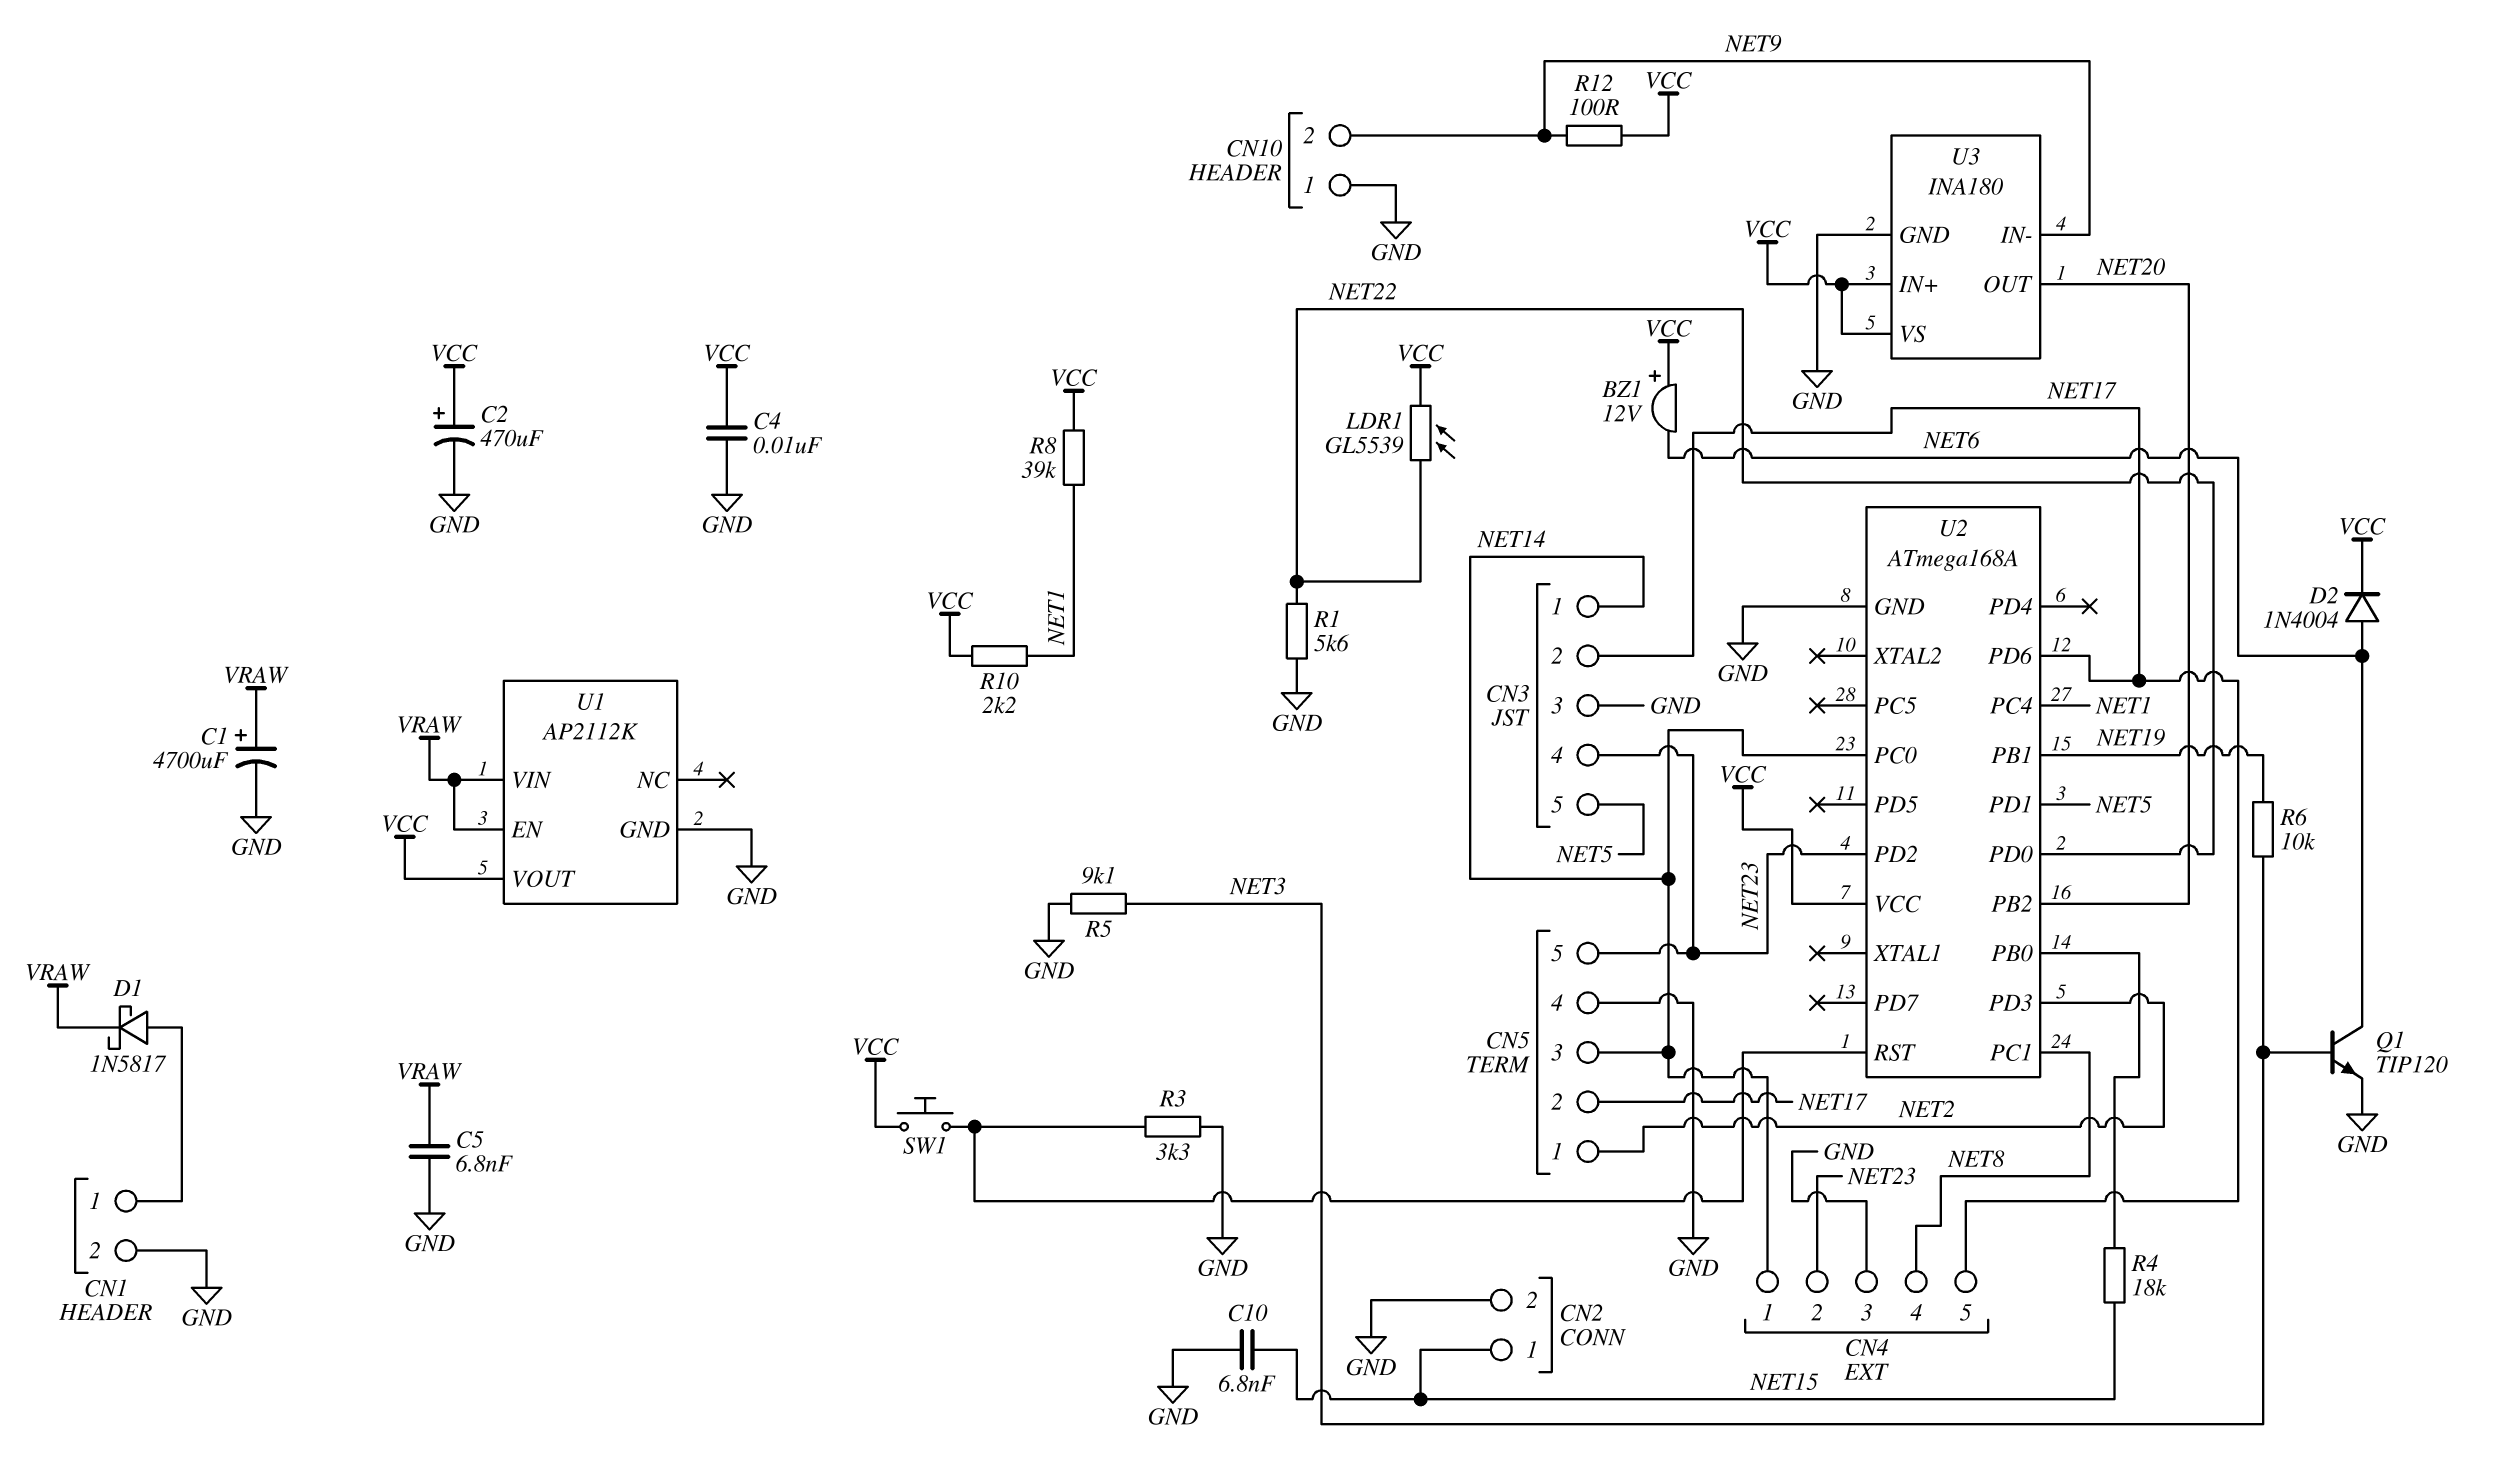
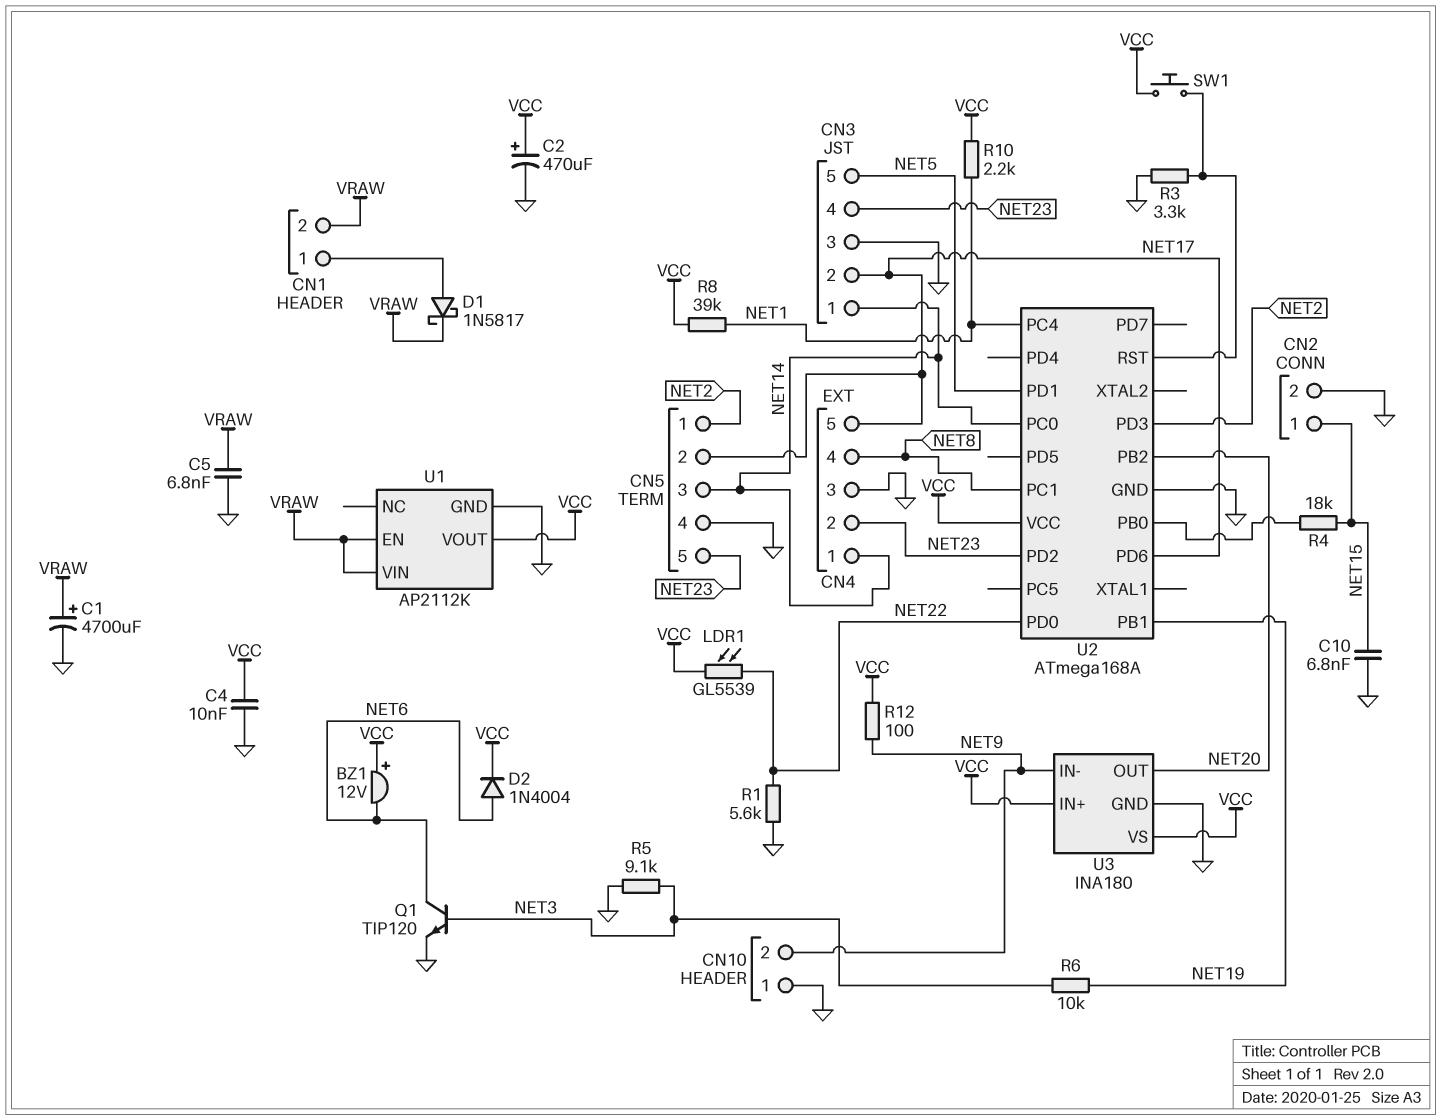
CN1 pin 2: GND -> VRAW

